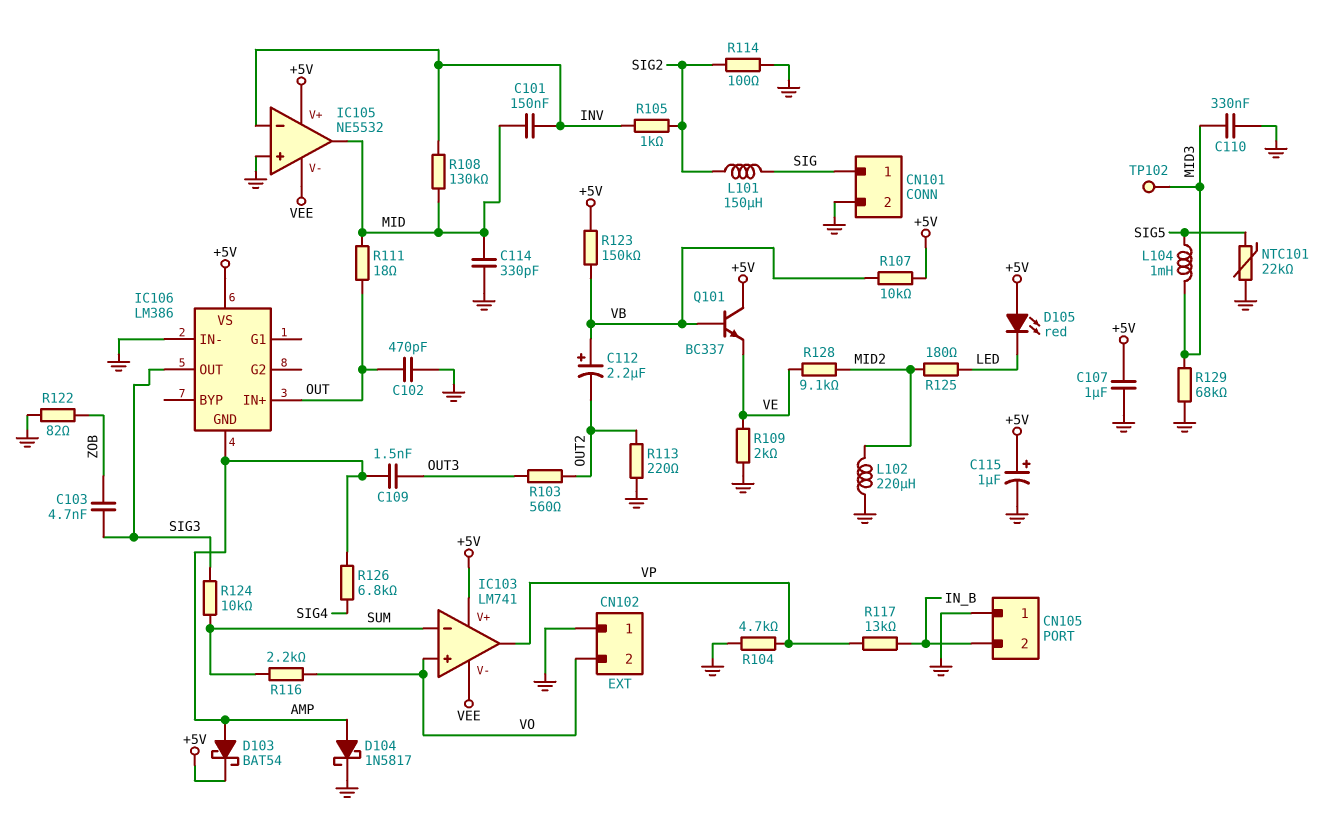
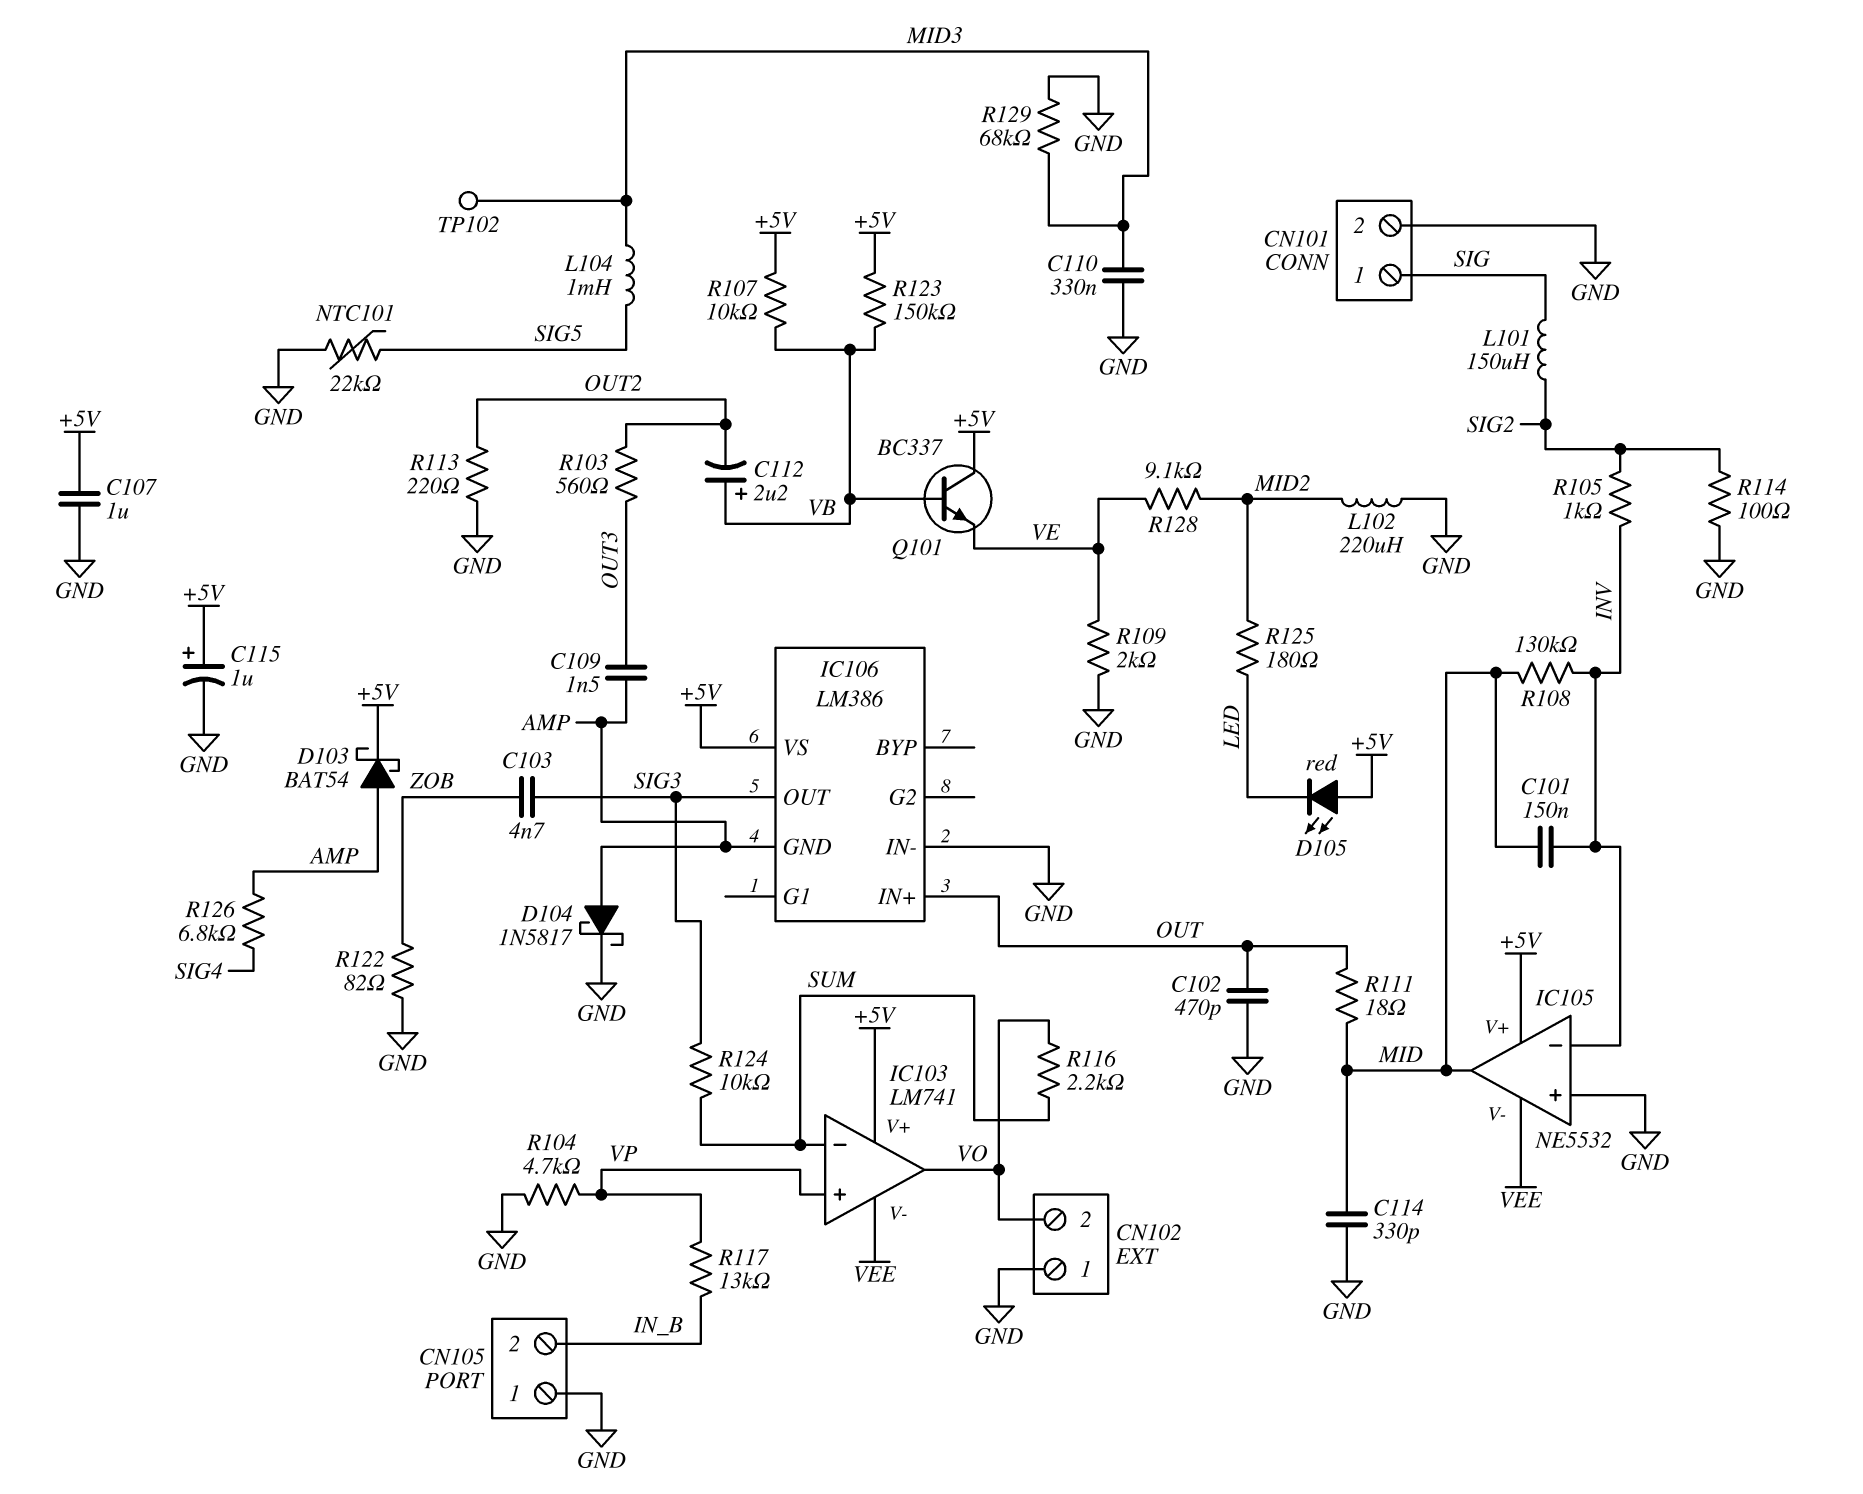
IC103 pin in+: VO -> VP
IC103 pin out: VP -> VO

